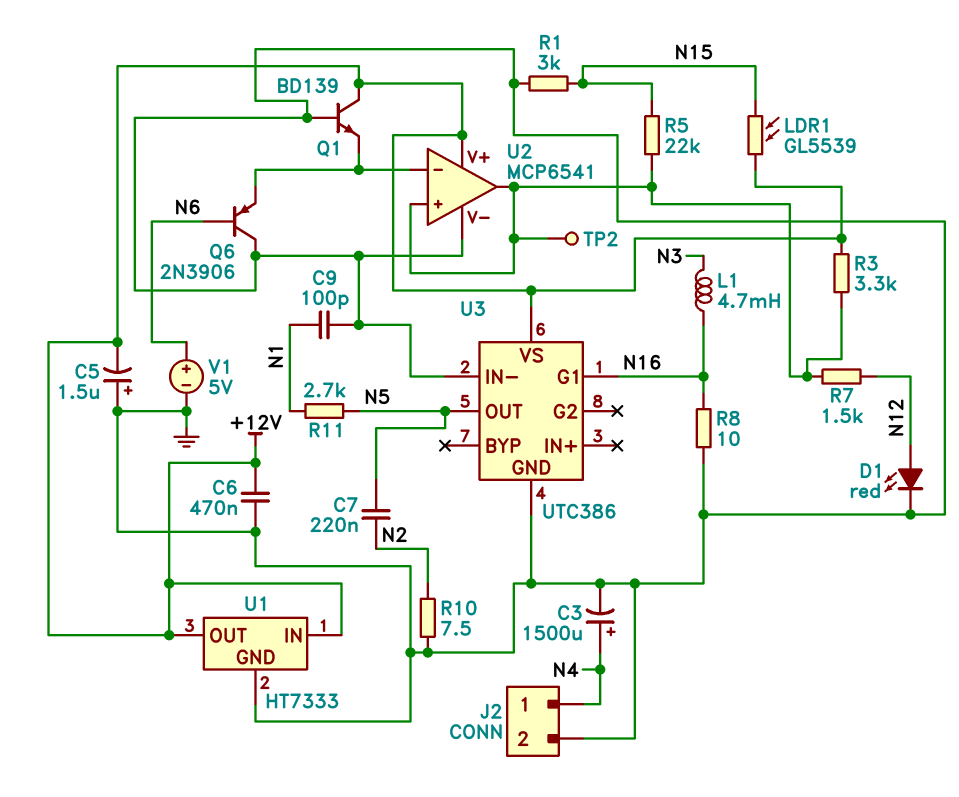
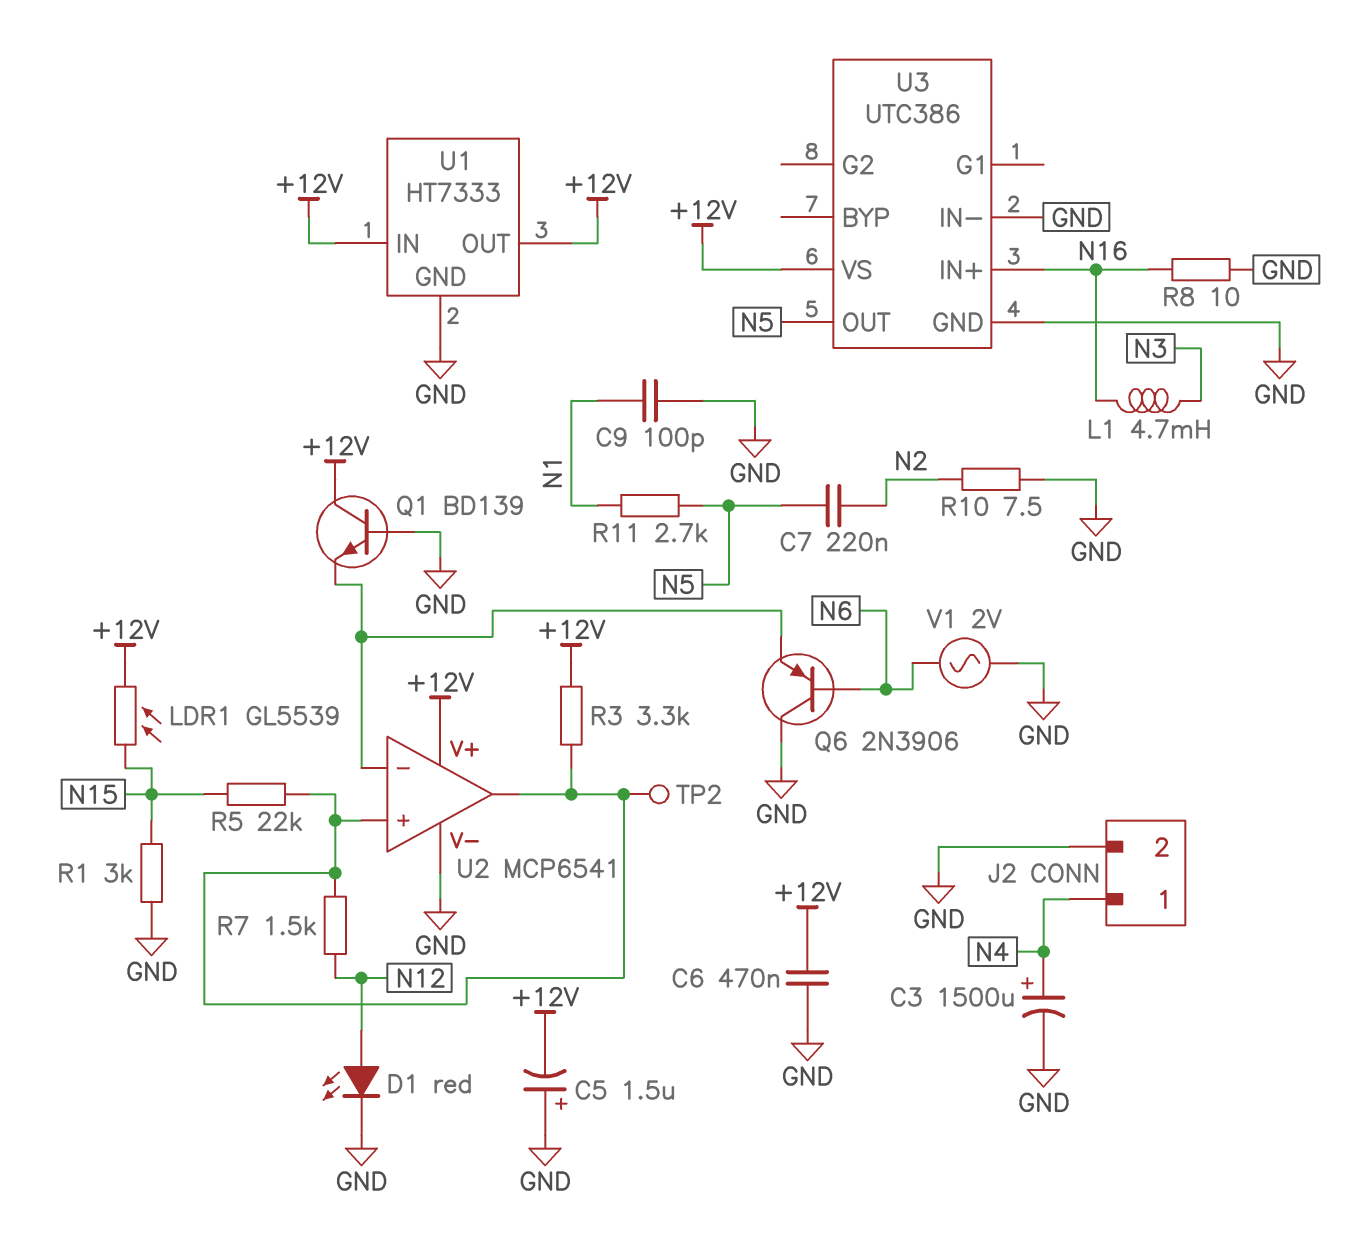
U3 pin G1: N16 -> none
U3 pin IN+: none -> N16
V1: 5V (plus N6, minus GND) -> AC 2V (GND, N6)

